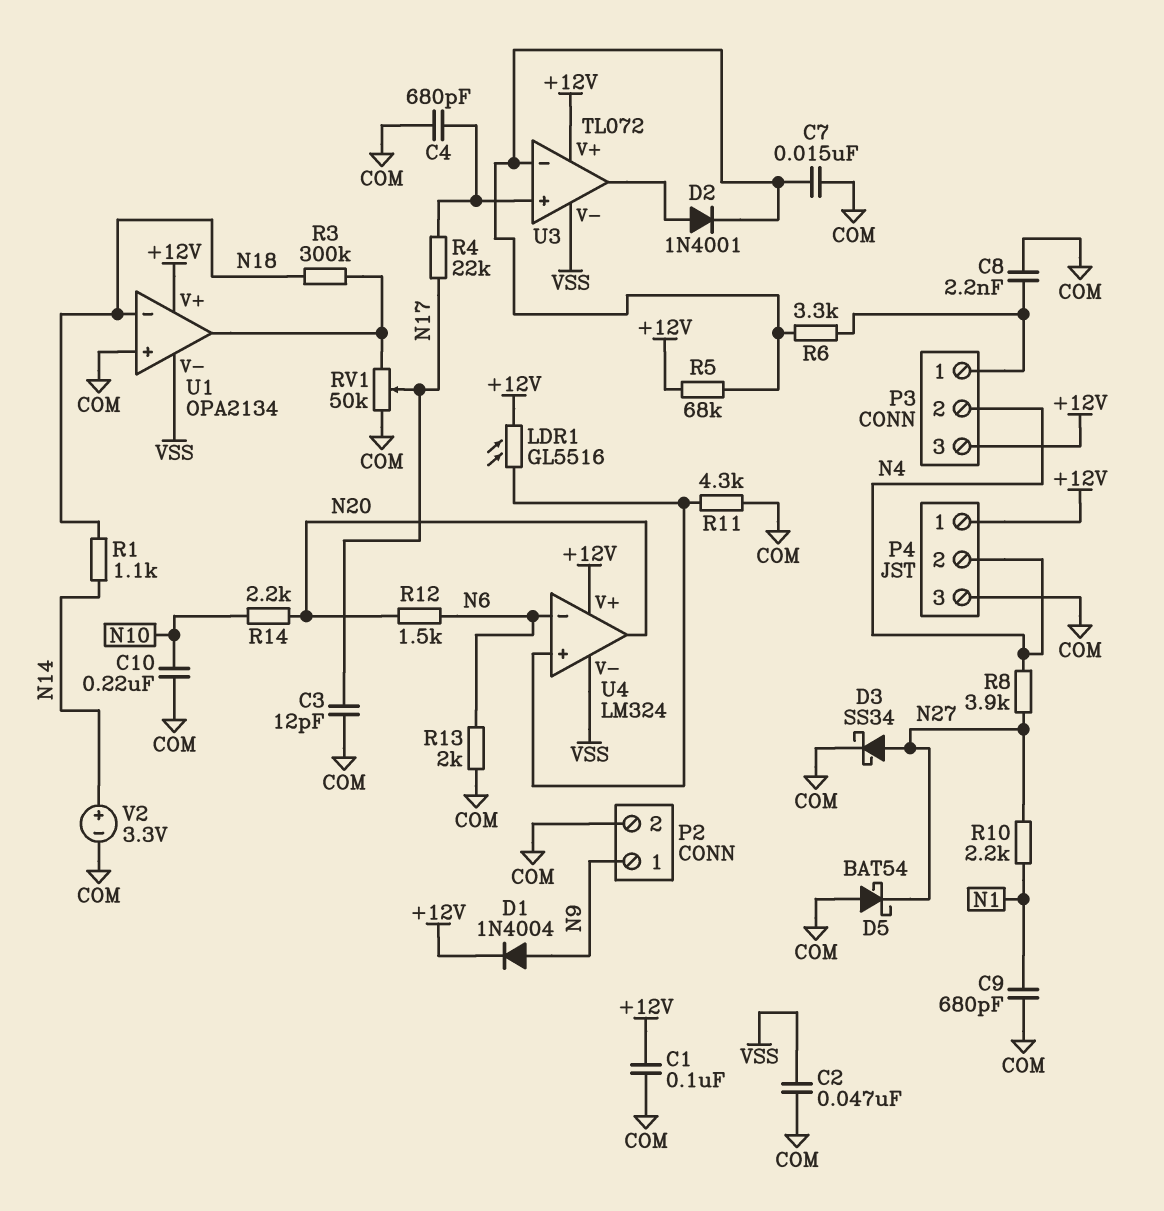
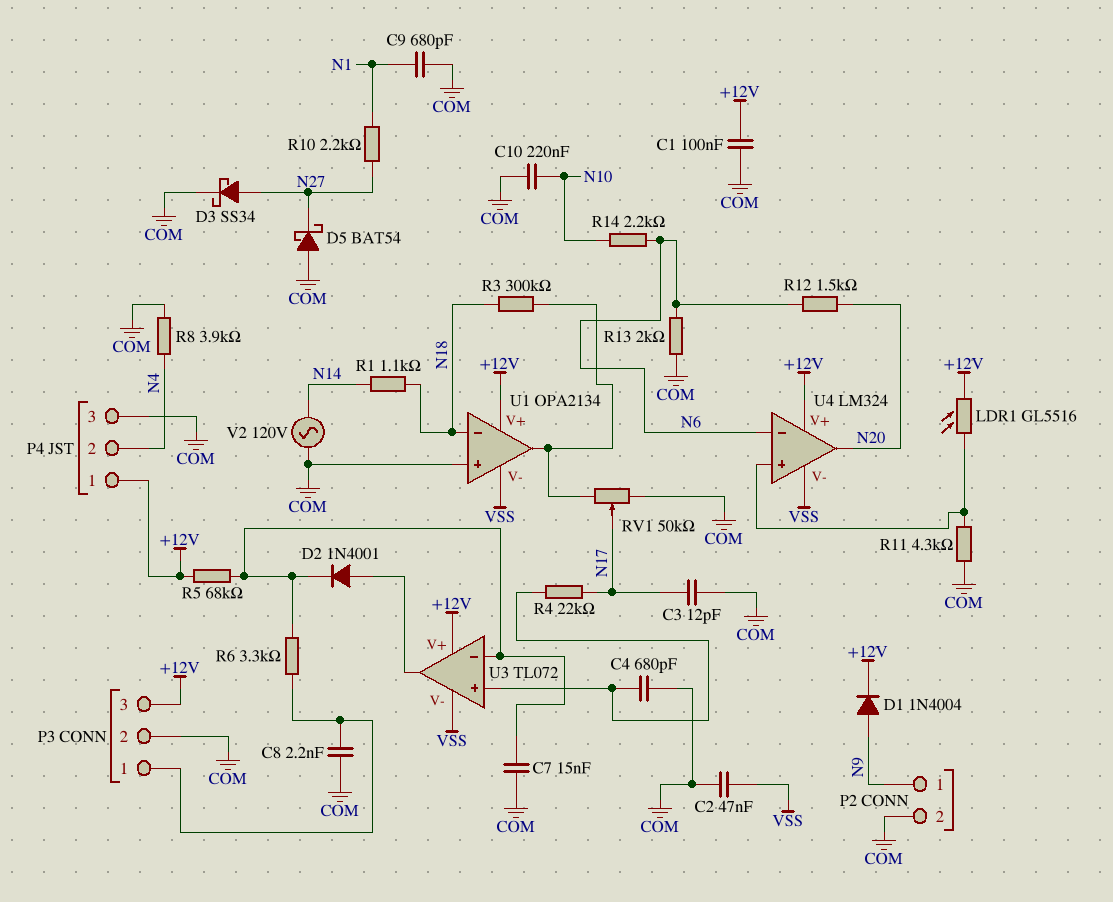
P3 pin 2: N4 -> COM
R8: 3.9k (N4, N27) -> 3.9k (COM, N4)
R14: 2.2k (N10, N20) -> 2.2k (N6, N10)
V2: 3.3V (plus N14, minus COM) -> AC 120V (COM, N14)

